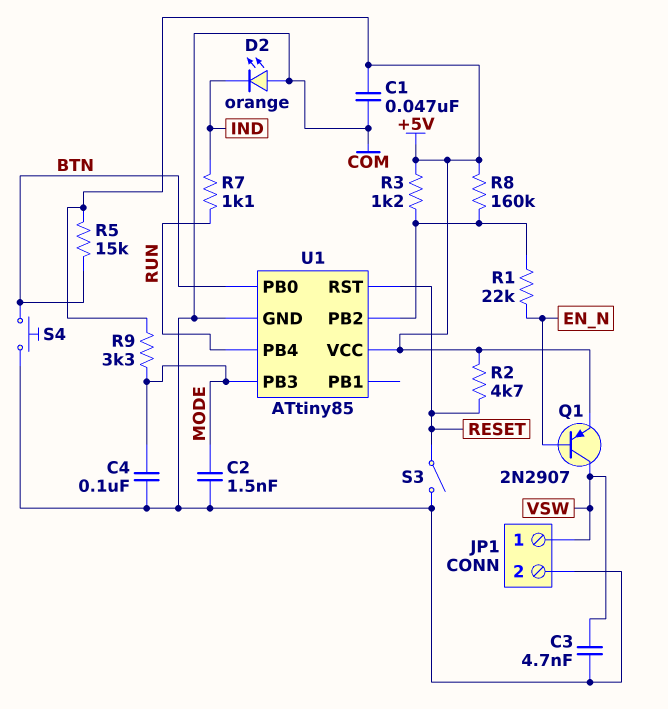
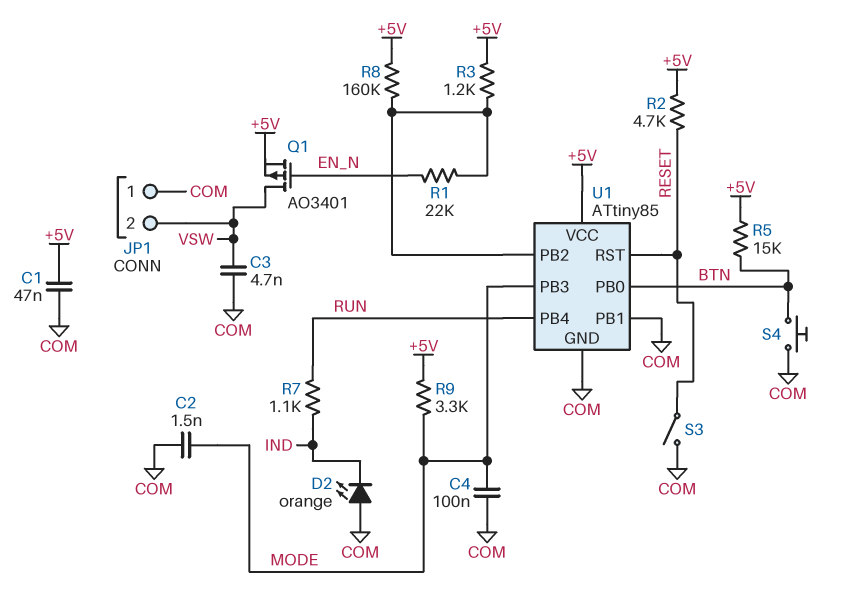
JP1 pin 1: VSW -> COM
JP1 pin 2: COM -> VSW
Q1: PNP 2N2907 (B EN_N, C VSW, E +5V) -> PMOS AO3401 (G EN_N, D VSW, S +5V)
U1 pin PB1: none -> COM

